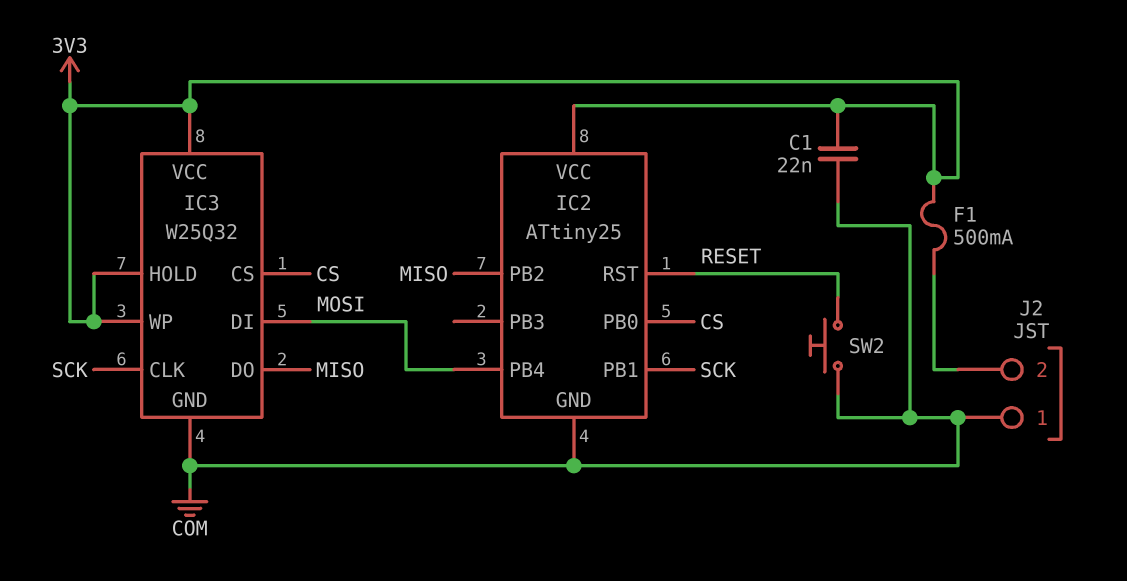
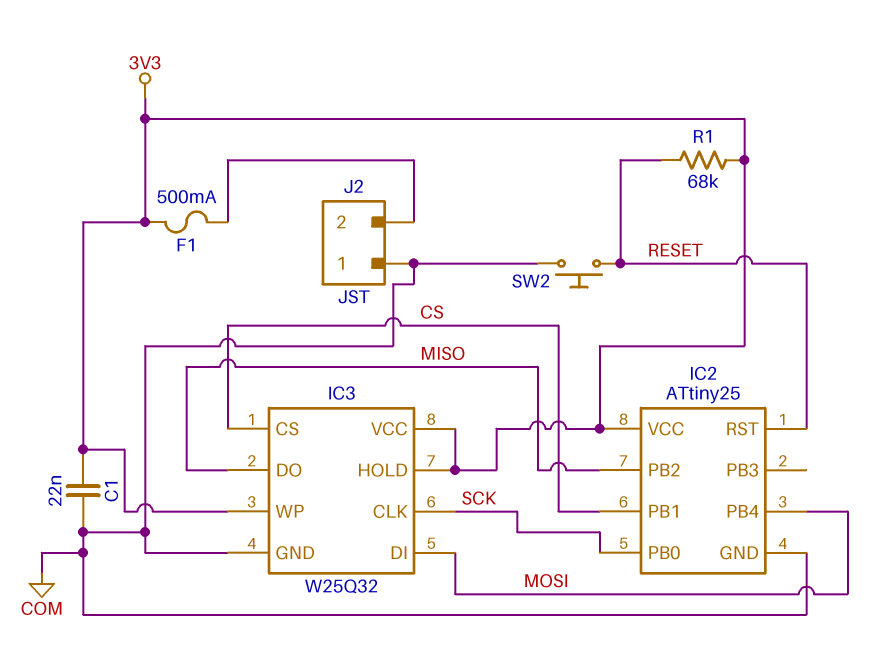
IC2 pin PB0: CS -> SCK
IC2 pin PB1: SCK -> CS
R1: none -> 68k (3V3, RESET)

